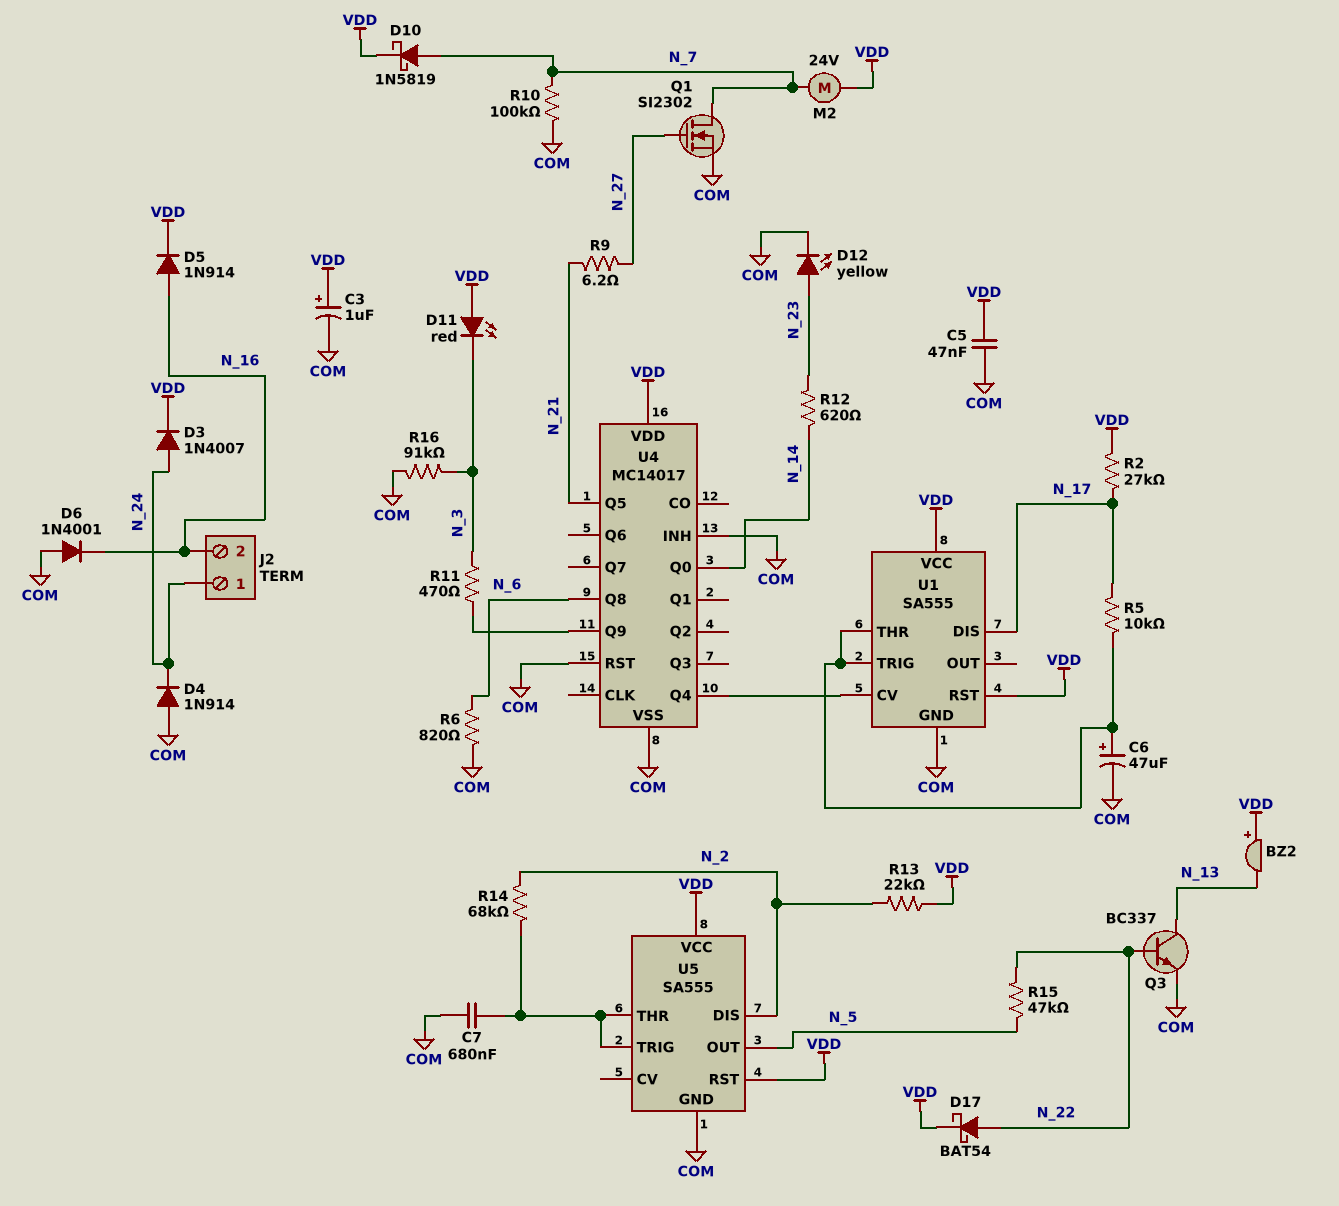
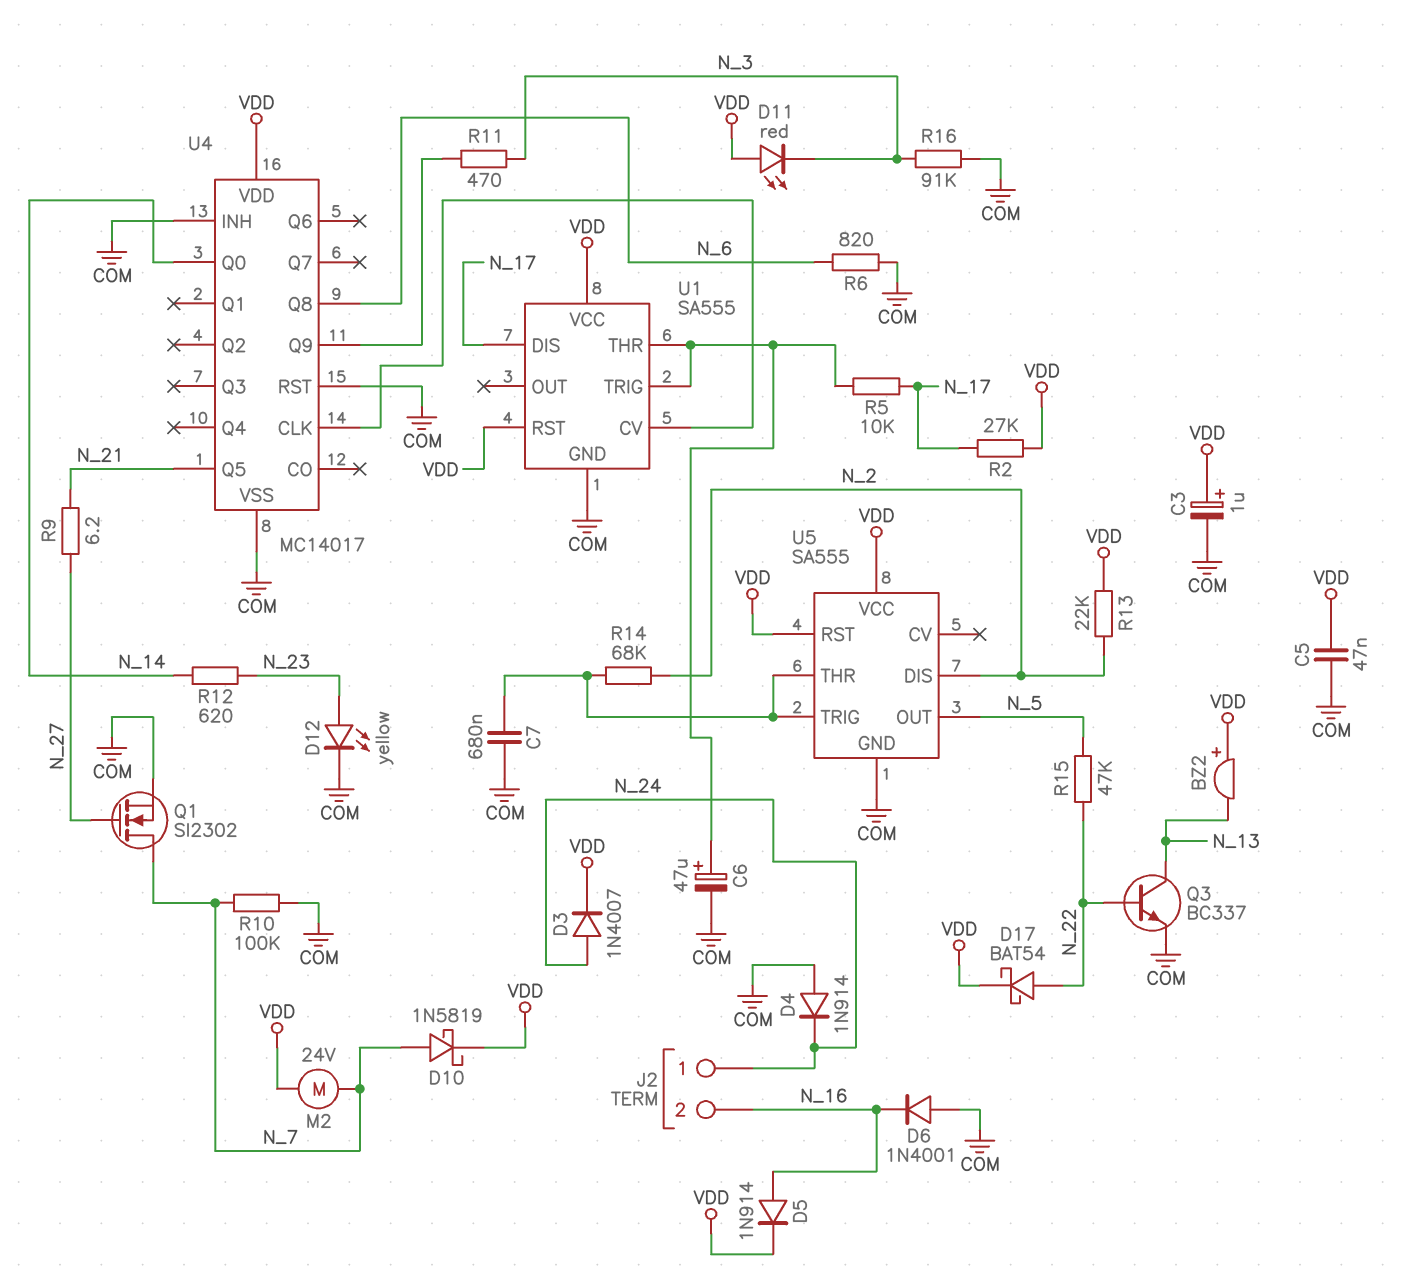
U4 pin CLK: none -> U1/CV
U4 pin Q4: U1/CV -> none

